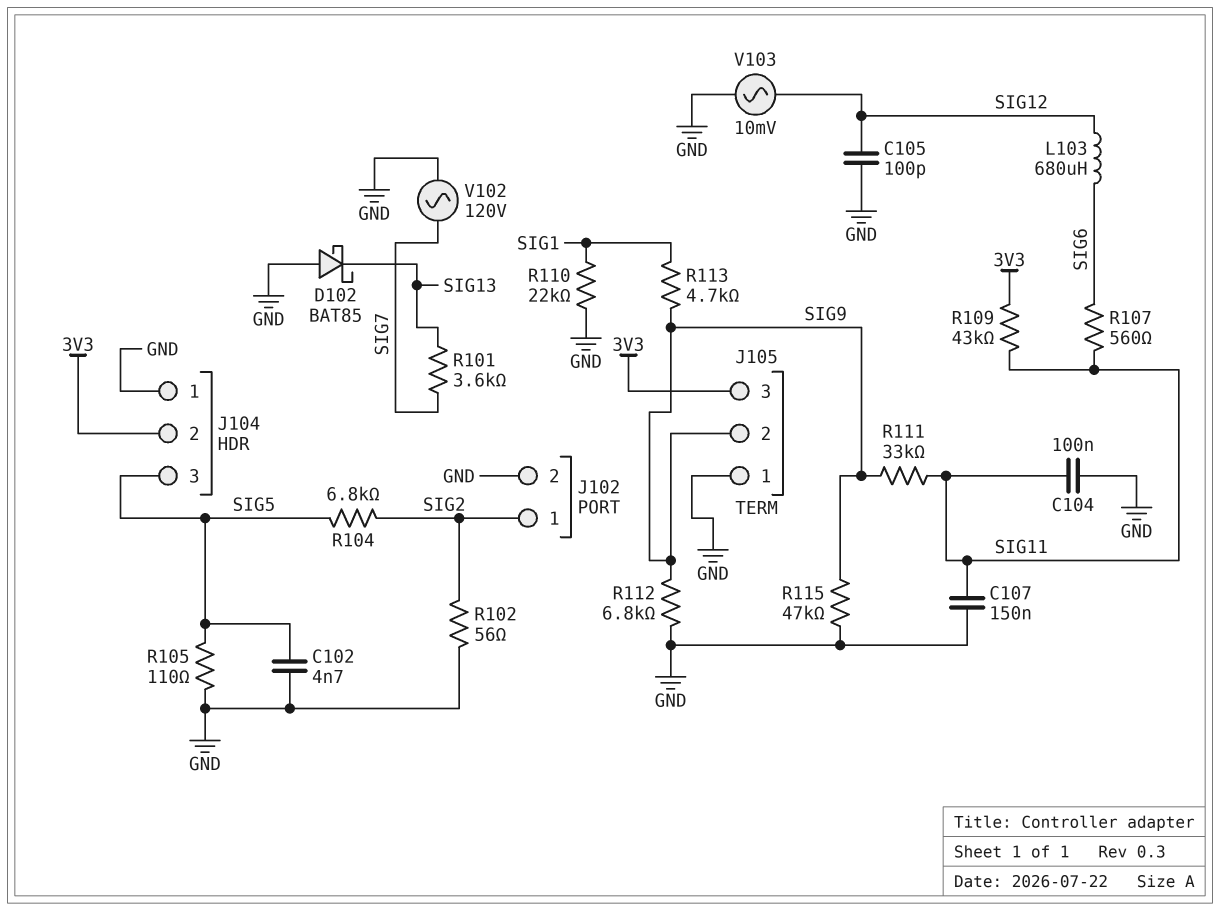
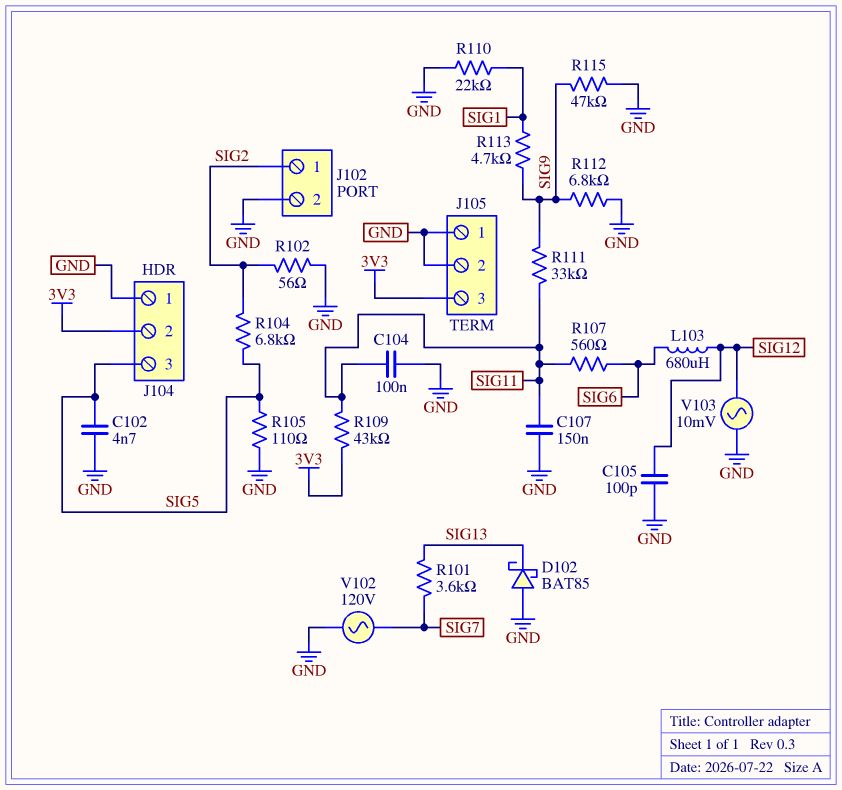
J105 pin 2: SIG9 -> GND

